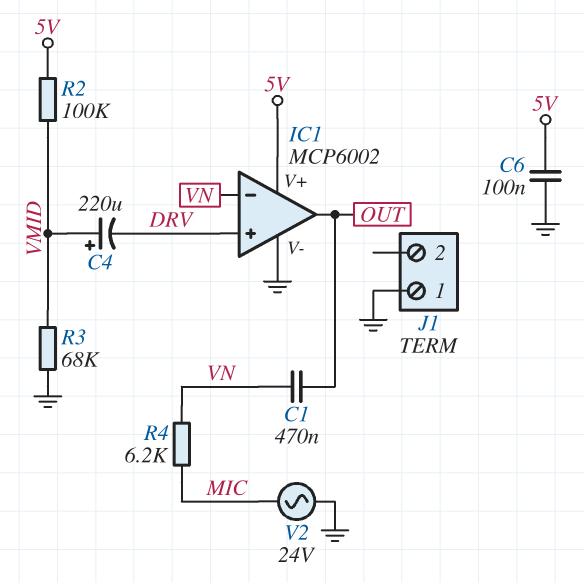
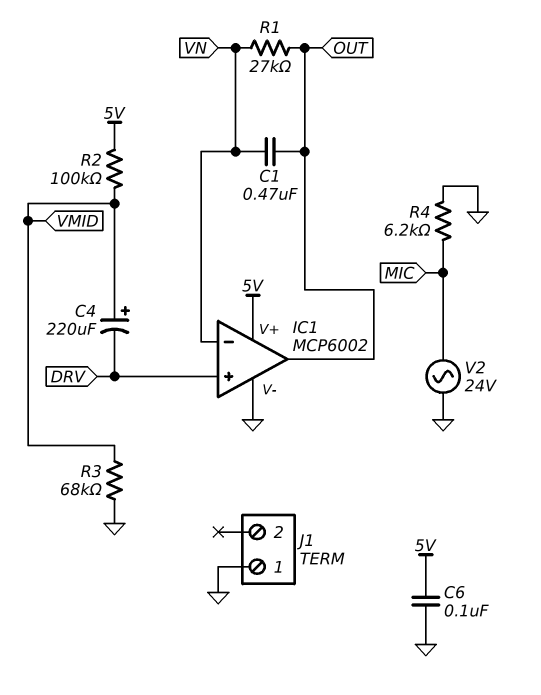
R1: none -> 27k (OUT, VN)
R4: 6.2k (MIC, VN) -> 6.2k (GND, MIC)

